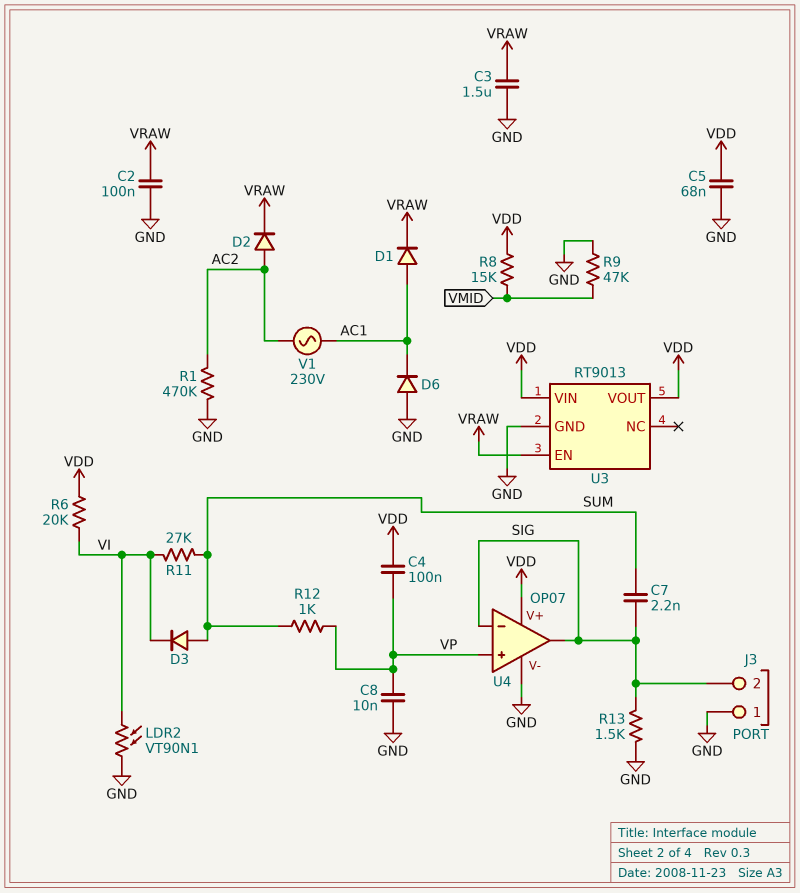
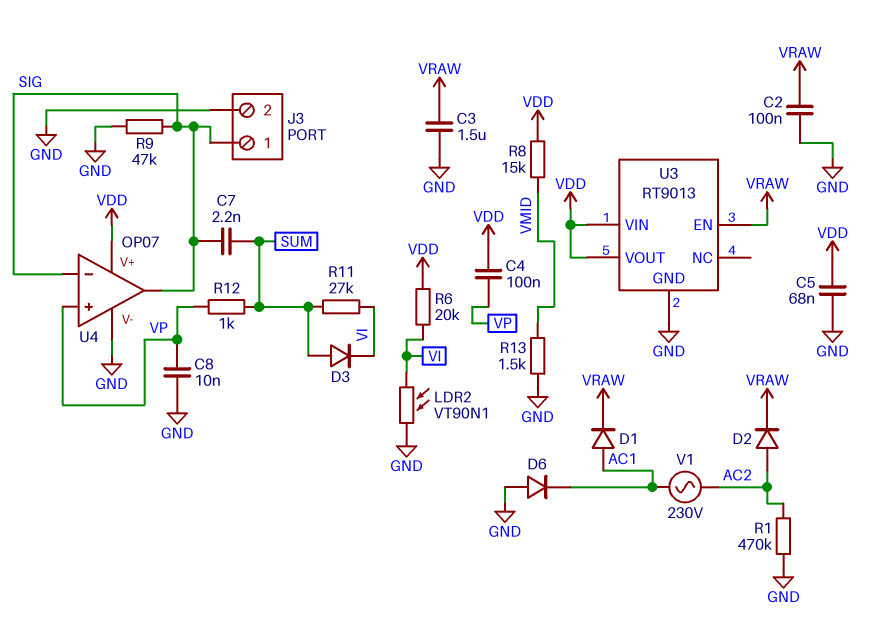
J3 pin 1: GND -> SIG
J3 pin 2: SIG -> GND
R9: 47k (GND, VMID) -> 47k (GND, SIG)
R13: 1.5k (GND, SIG) -> 1.5k (GND, VMID)

